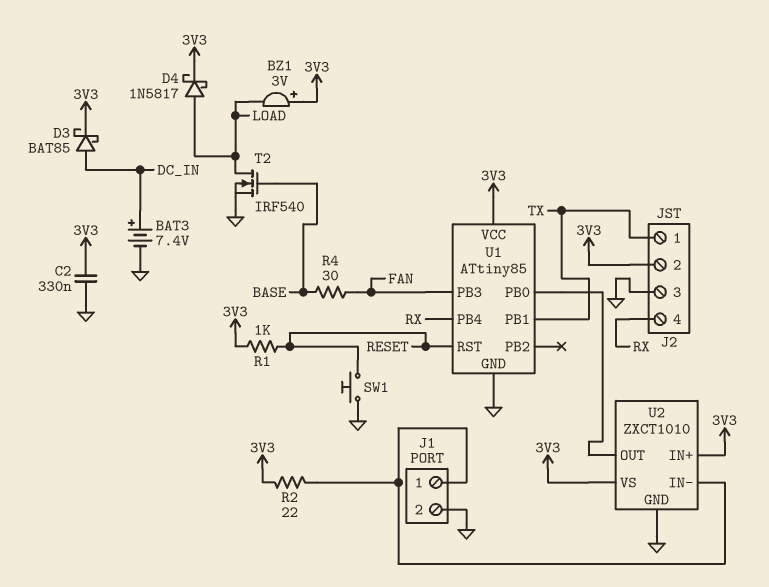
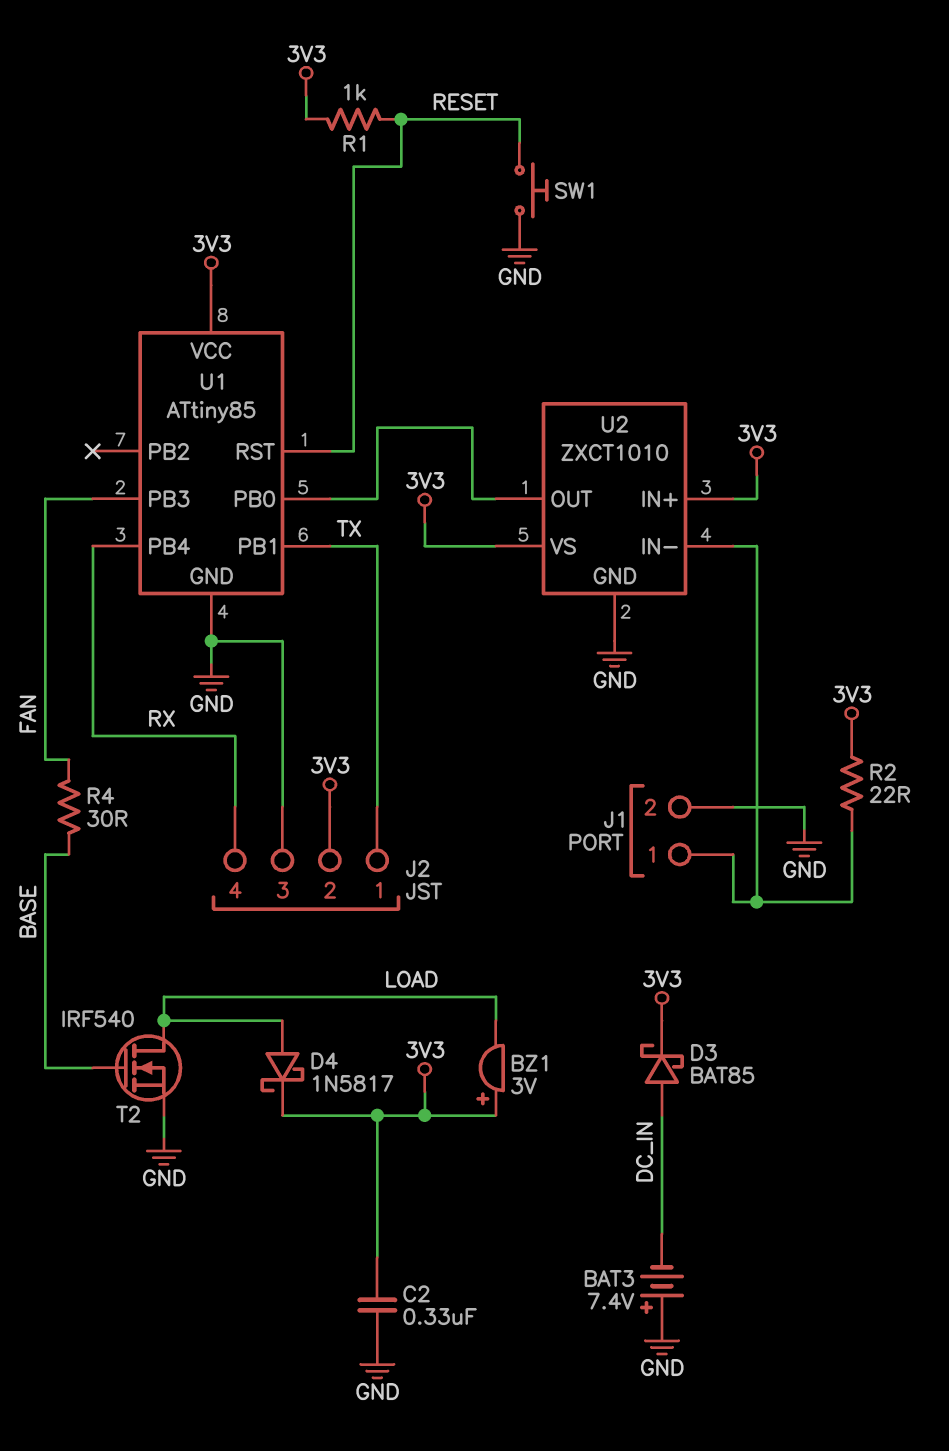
BAT3: 7.4V (plus DC_IN, minus GND) -> 7.4V (plus GND, minus DC_IN)

